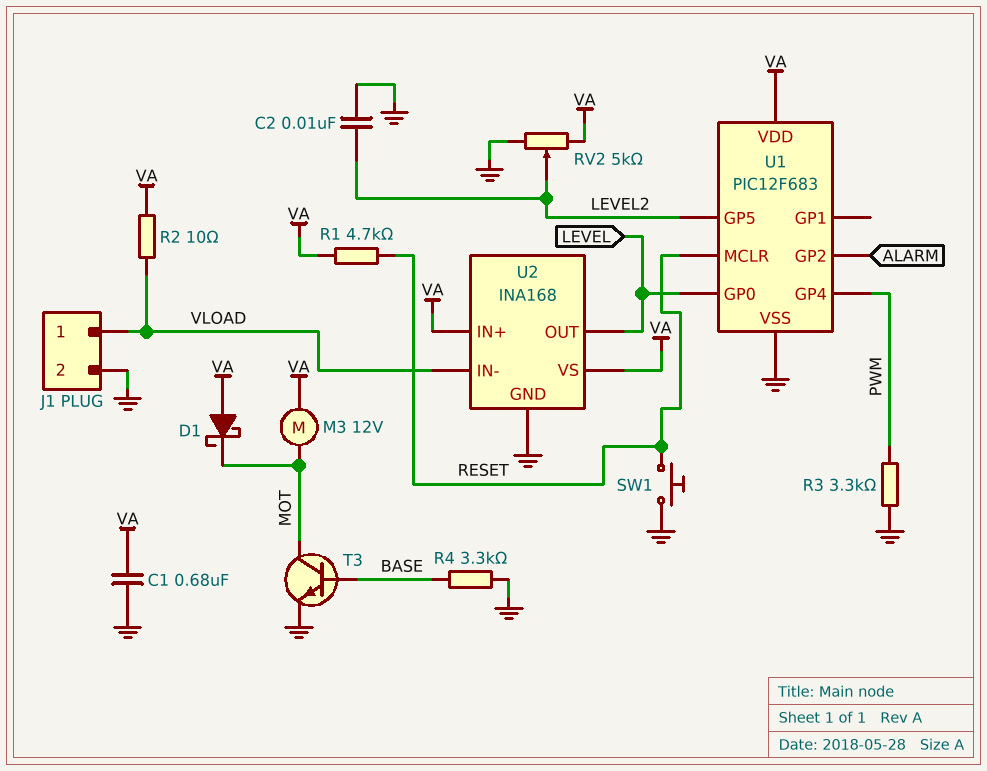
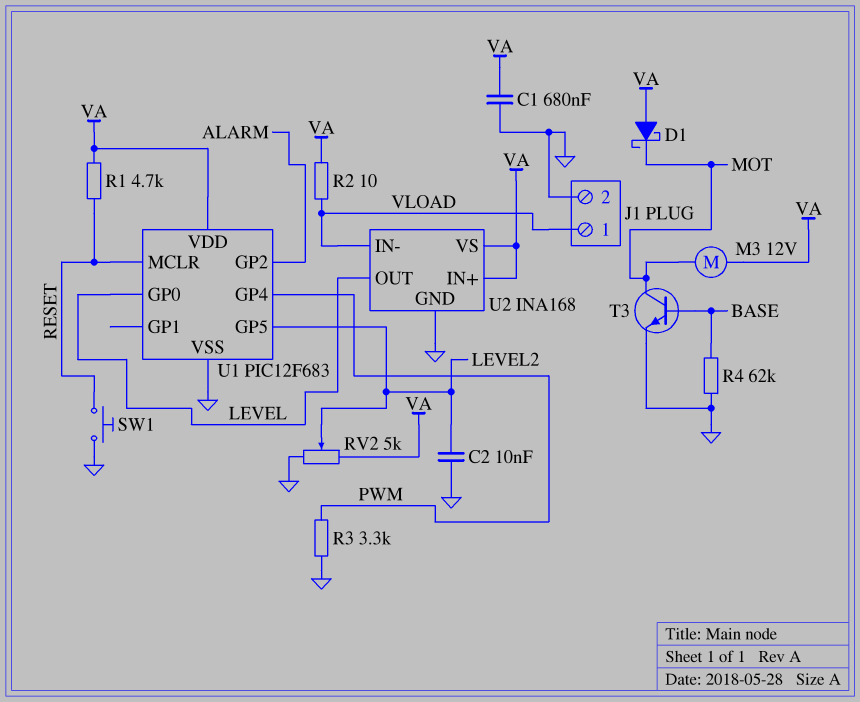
R4: 3.3k (BASE, GND) -> 62k (BASE, GND)

